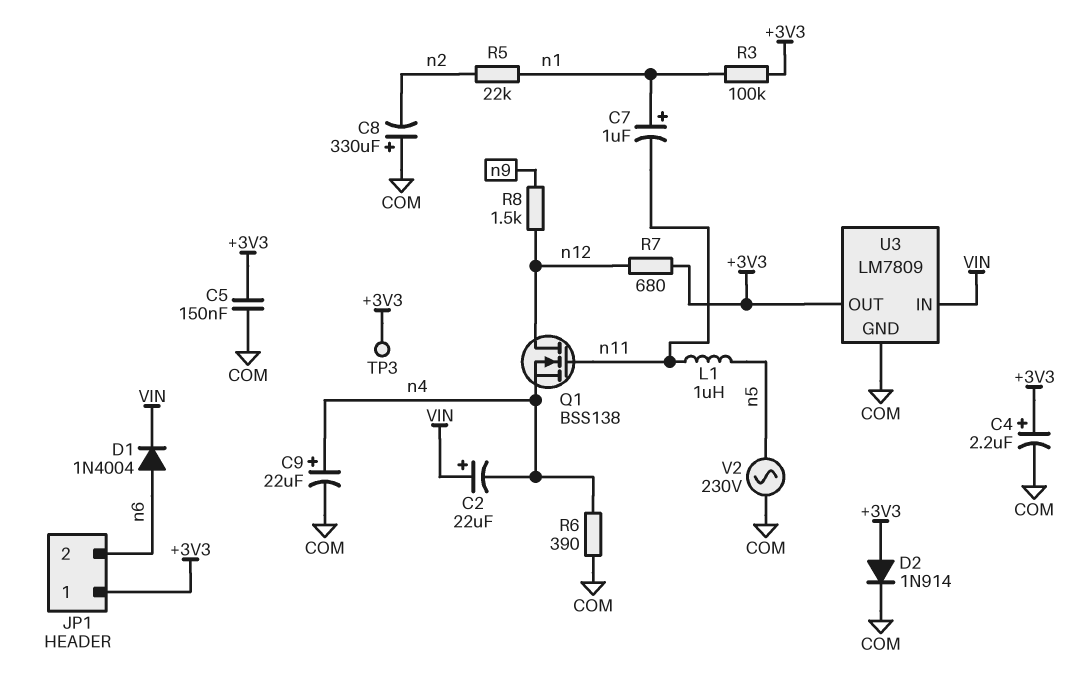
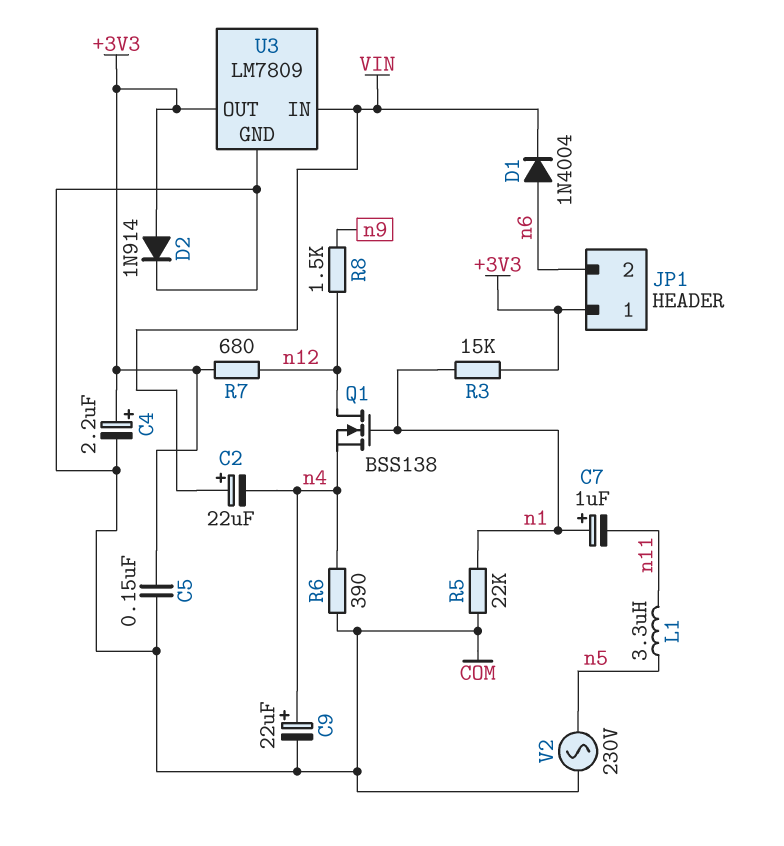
C8: 330uF (plus COM, minus n2) -> none
L1: 1uH (n5, n11) -> 3.3uH (n5, n11)
Q1: NMOS BSS138 (G n11, D n12, S n4) -> NMOS BSS138 (G n1, D n12, S n4)
R3: 100k (+3V3, n1) -> 15k (+3V3, n1)
R5: 22k (n1, n2) -> 22k (COM, n1)
TP3: test point (+3V3) -> none

